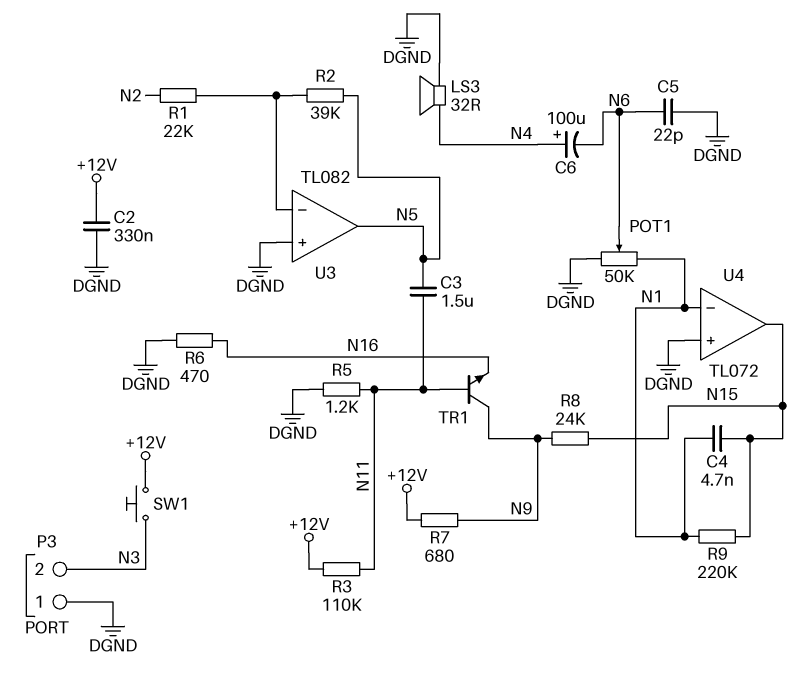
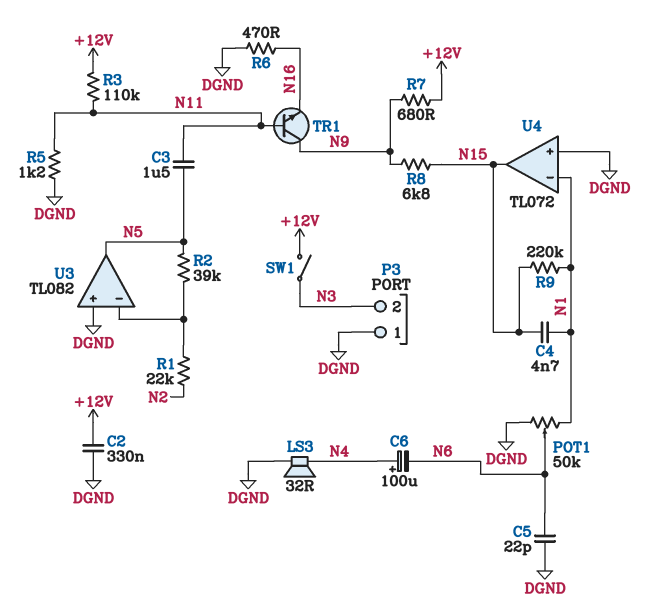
R8: 24k (N9, N15) -> 6.8k (N9, N15)
SW1: button (+12V, N3) -> switch (+12V, N3)

